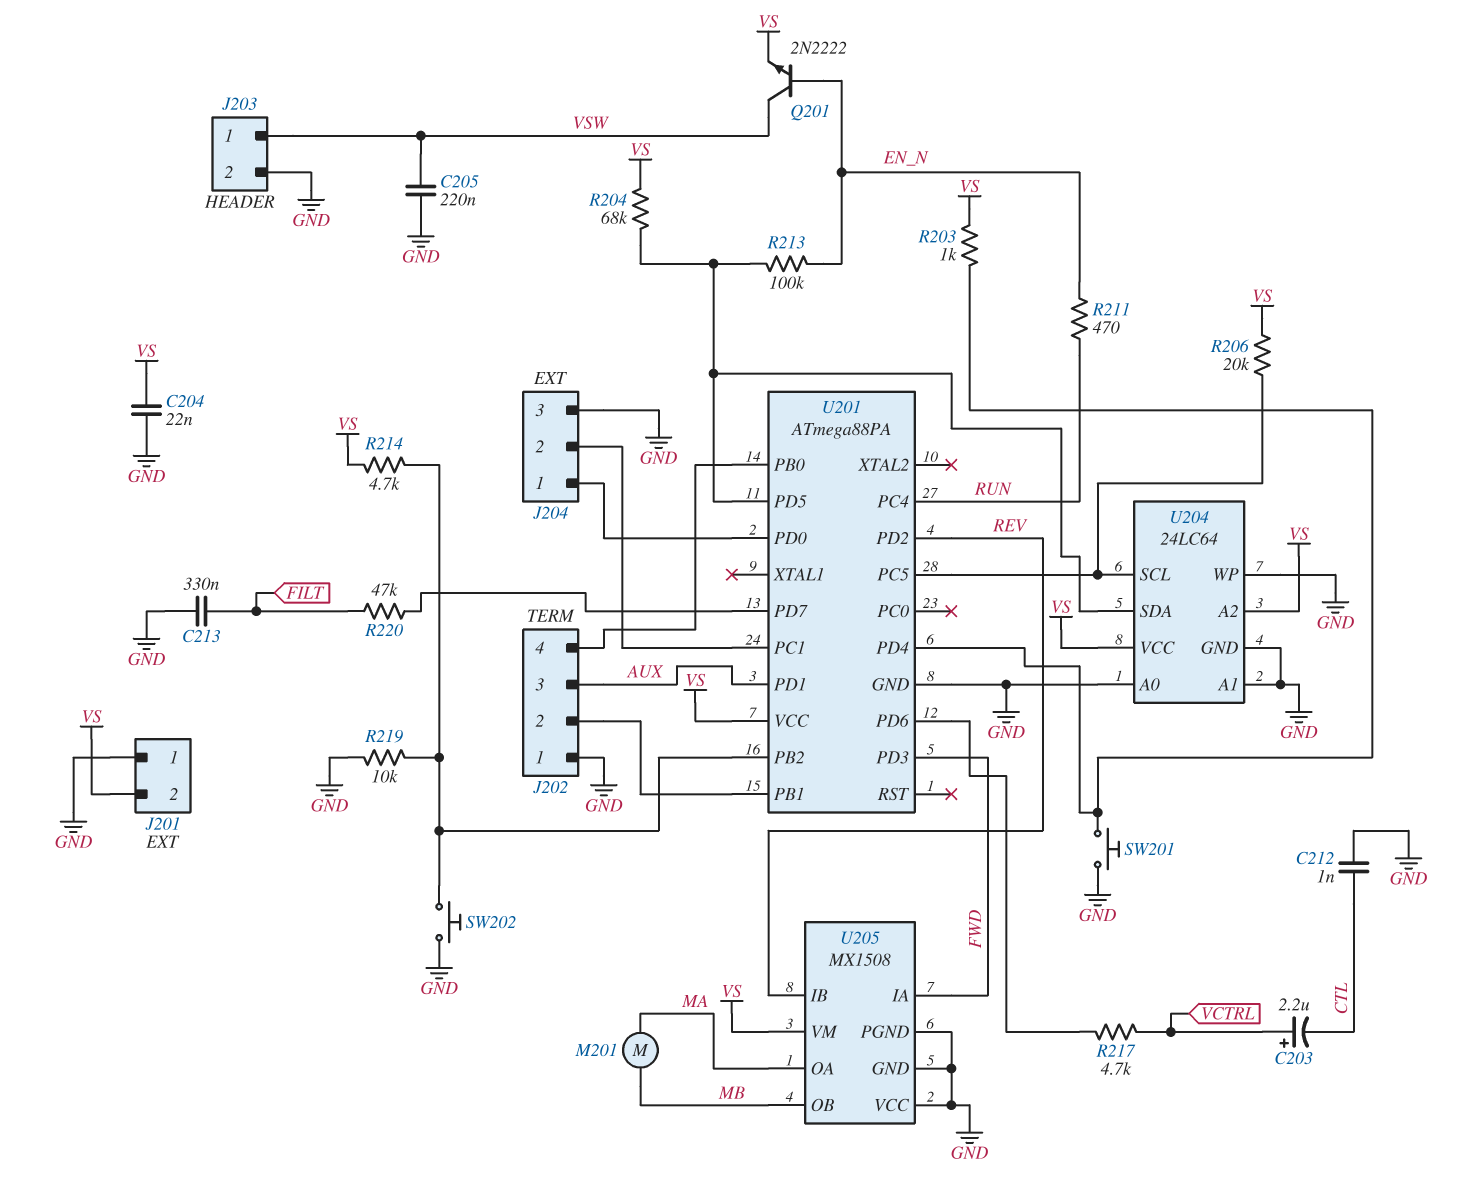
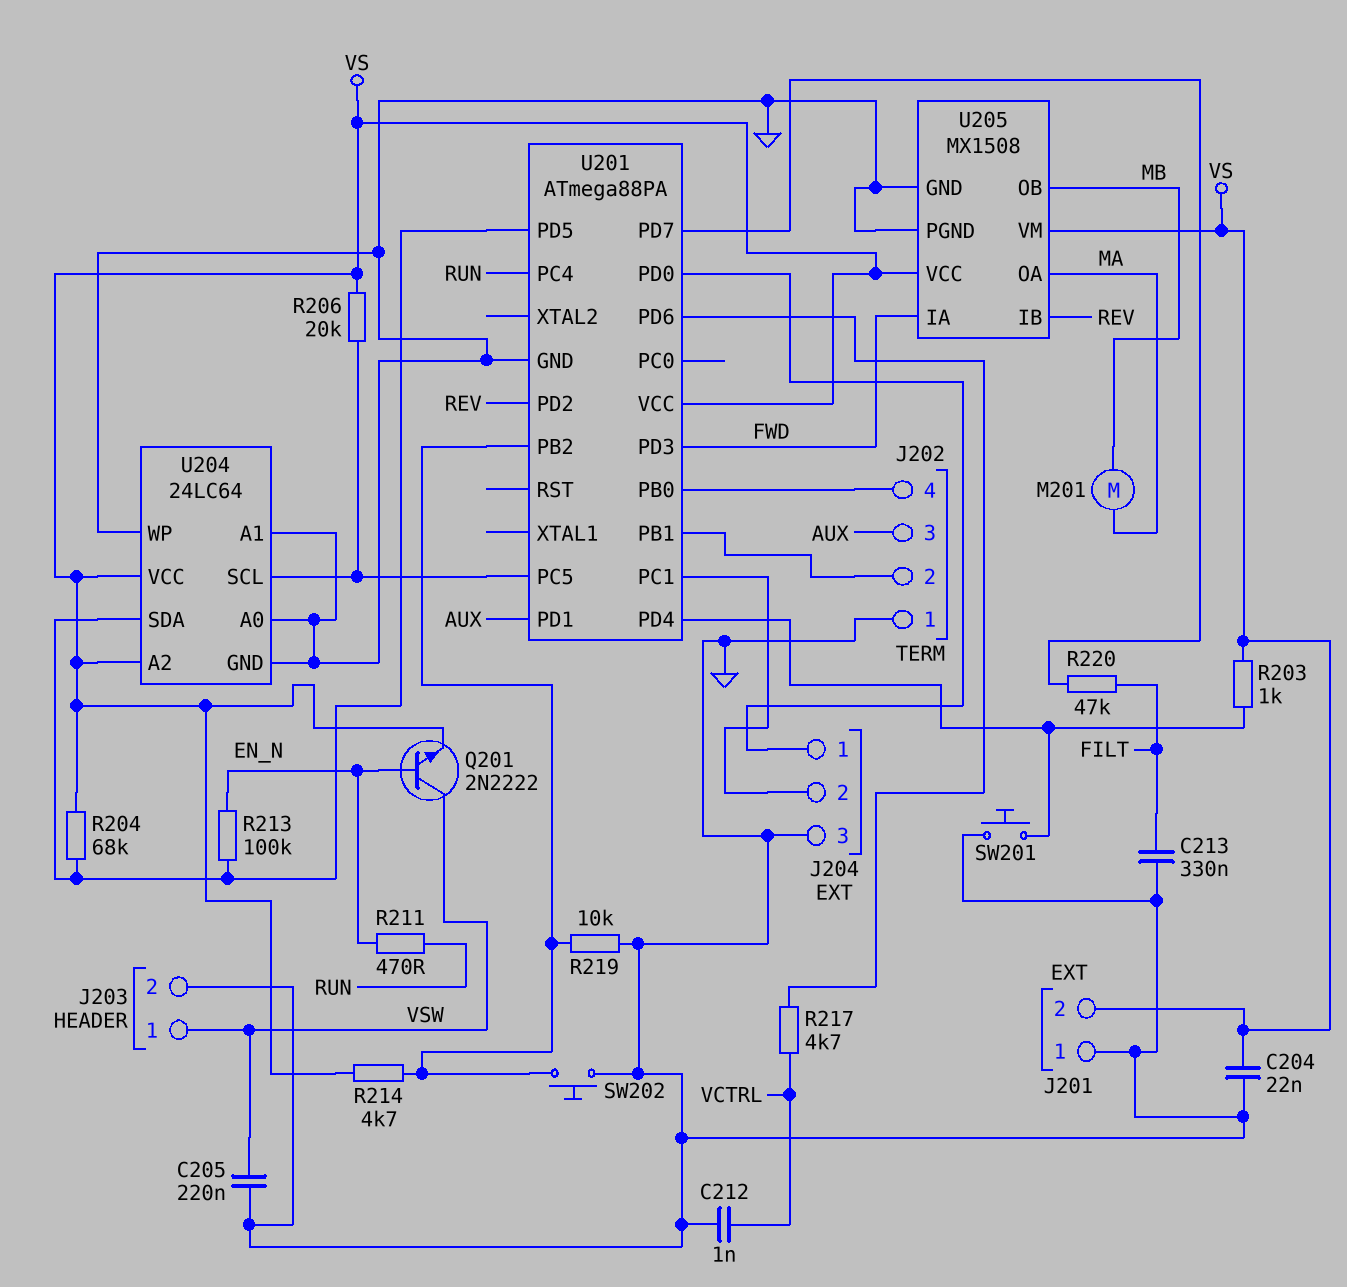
C203: 2.2uF (plus VCTRL, minus CTL) -> none
C212: 1nF (CTL, GND) -> 1nF (GND, VCTRL)
U205 pin VCC: GND -> VS

